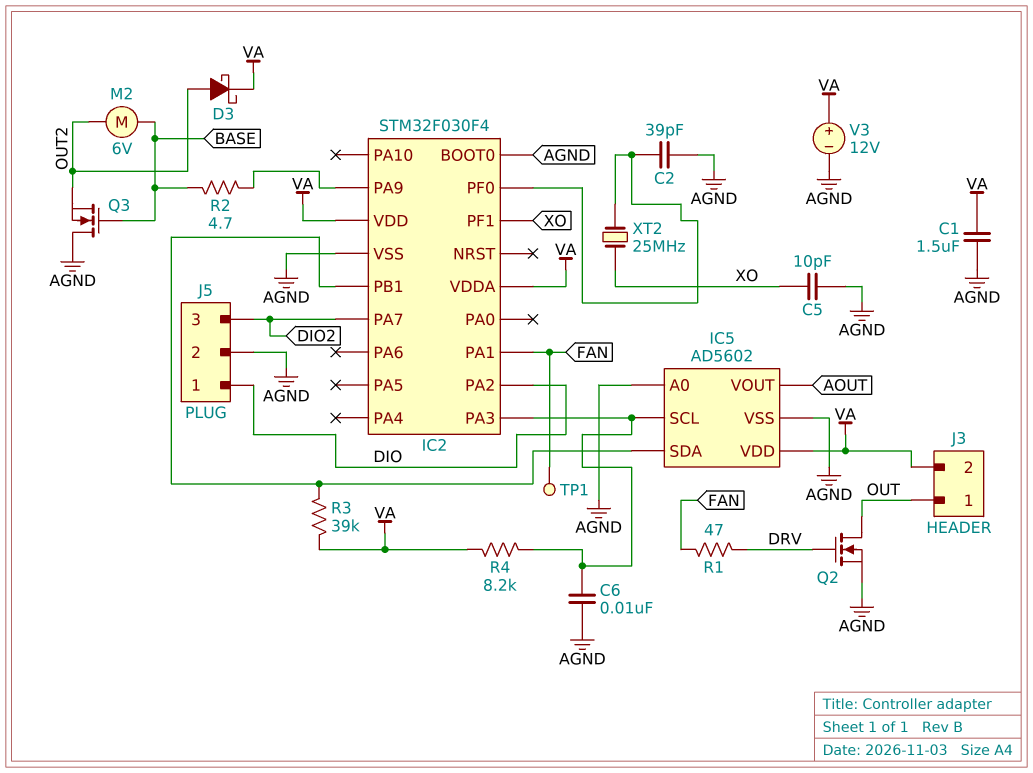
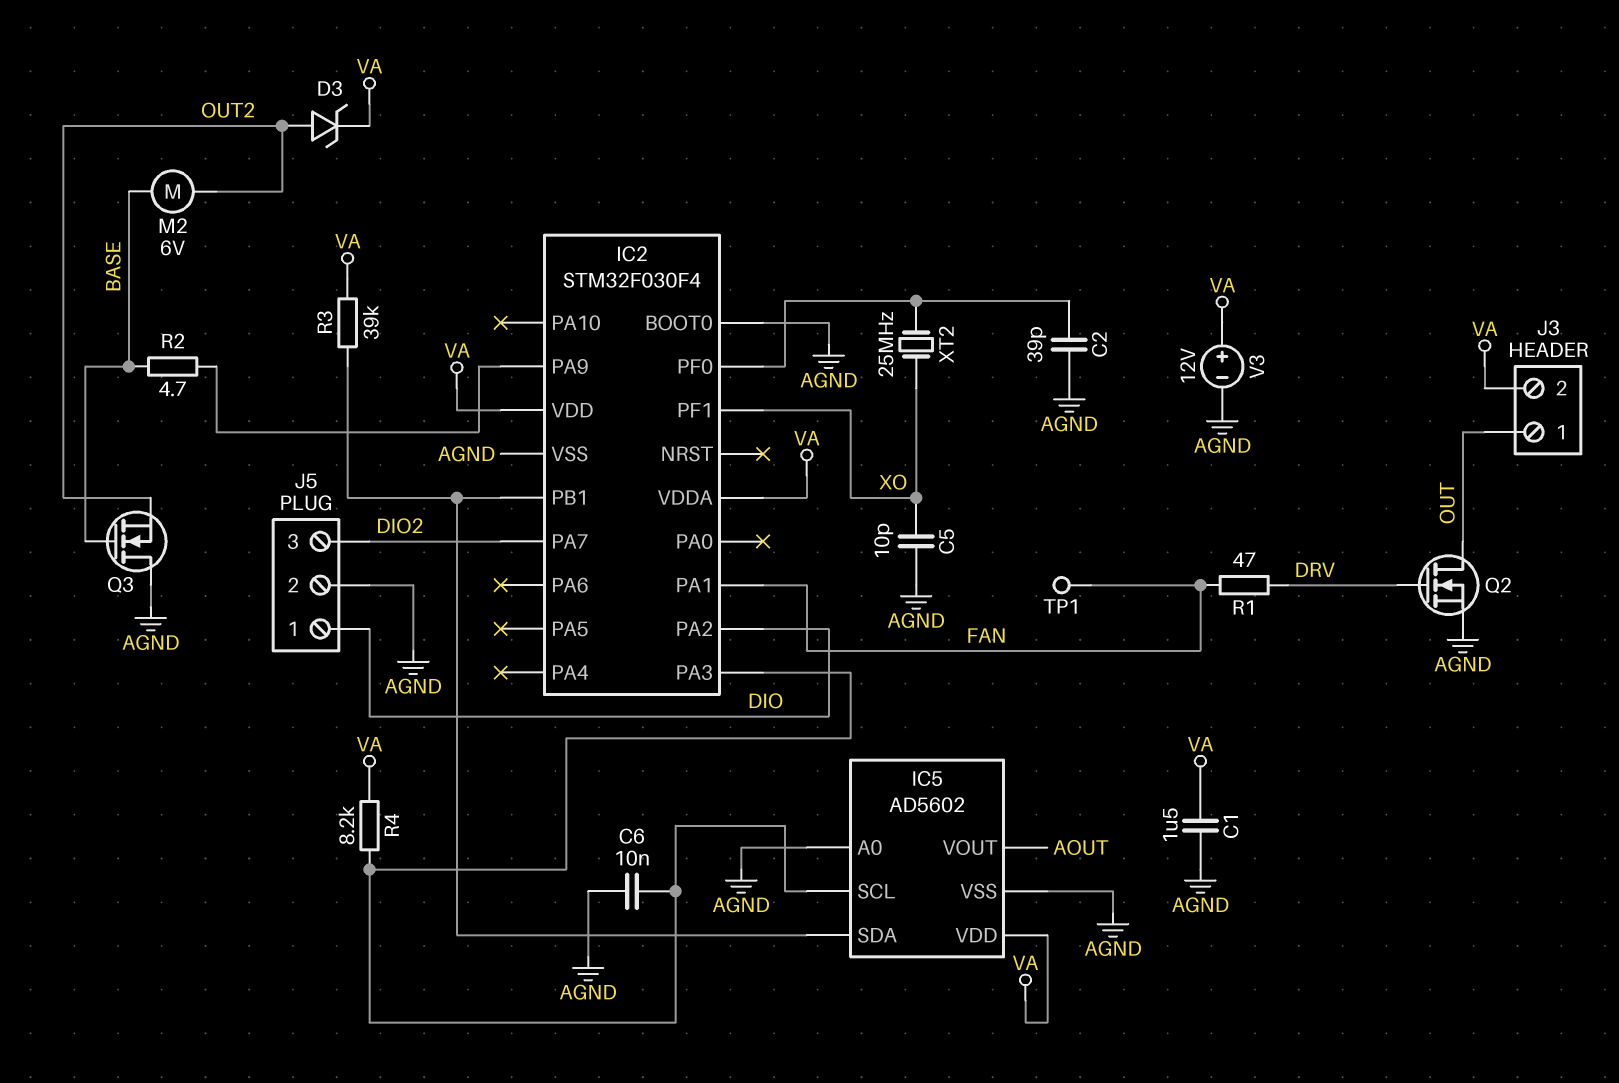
D3: schottky (A OUT2, K VA) -> zener (A OUT2, K VA)

